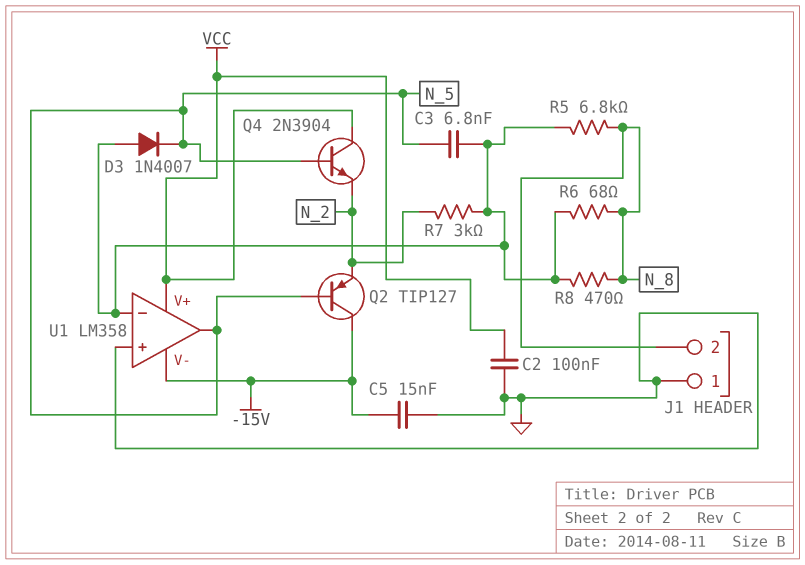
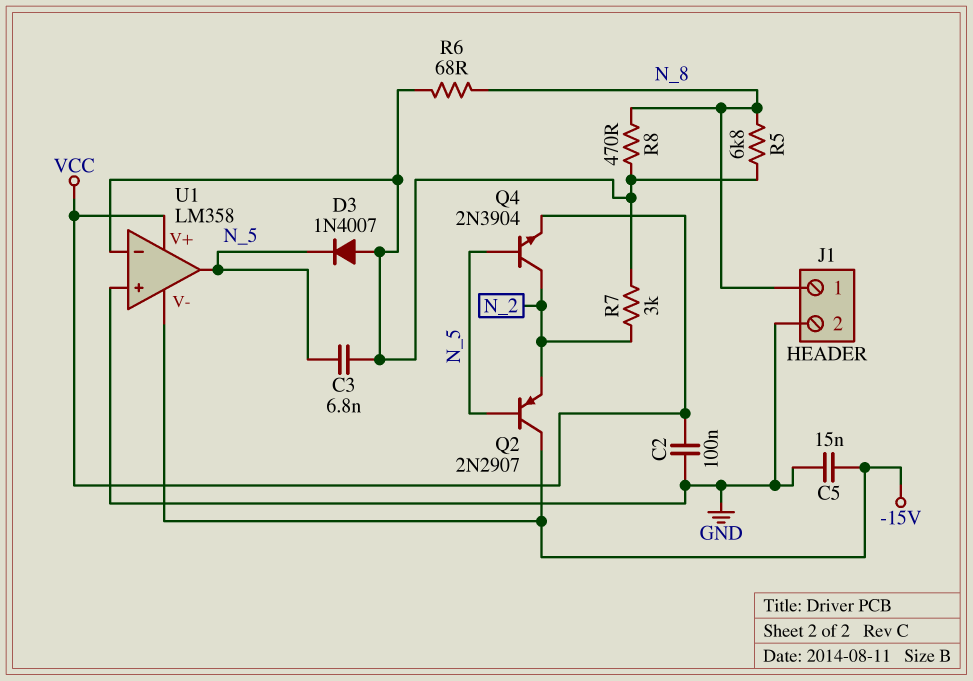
J1 pin 1: GND -> N_8
J1 pin 2: N_8 -> GND
Q2: PNP TIP127 (B N_5, C -15V, E N_2) -> PNP 2N2907 (B N_5, C -15V, E N_2)
Q4: NPN 2N3904 (B N_5, C VCC, E N_2) -> NPN 2N3904 (B N_5, C N_2, E VCC)

